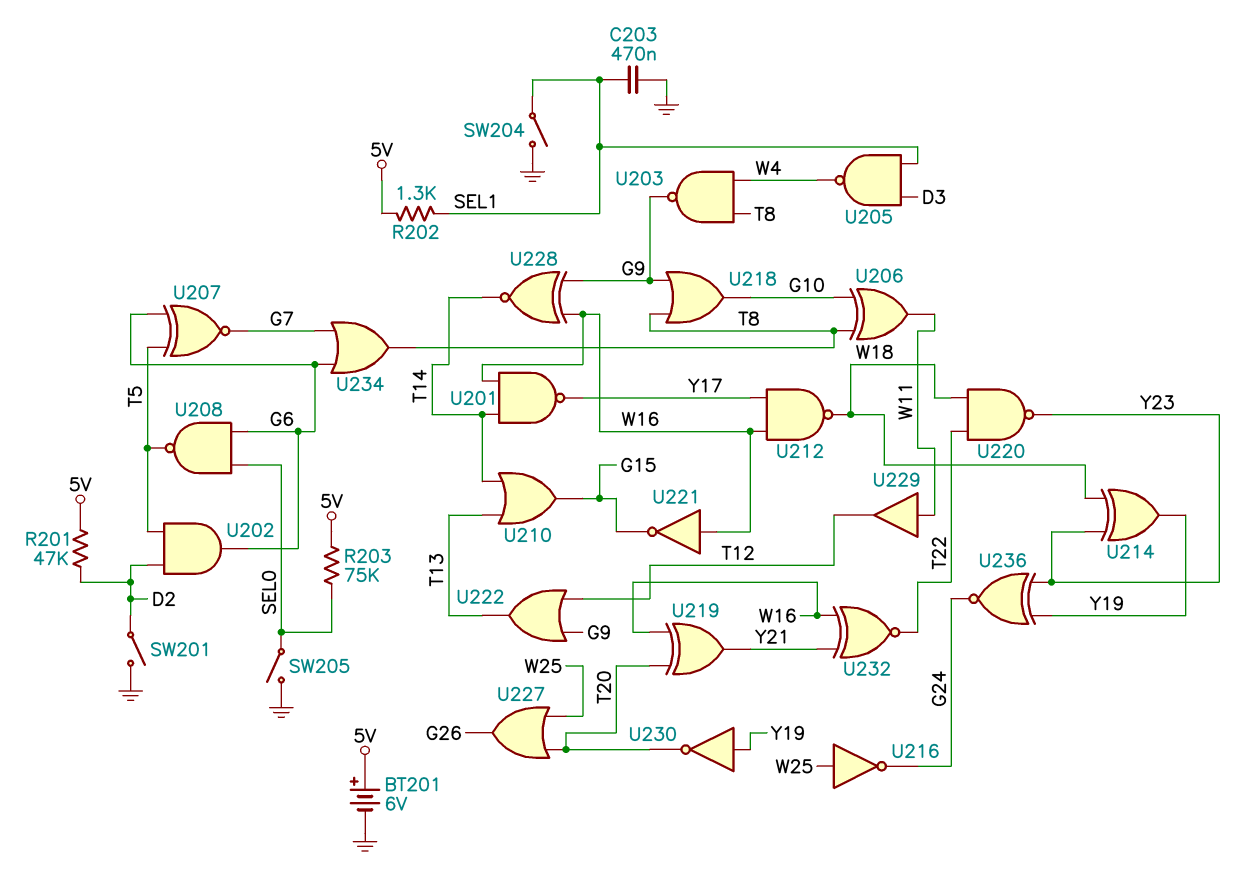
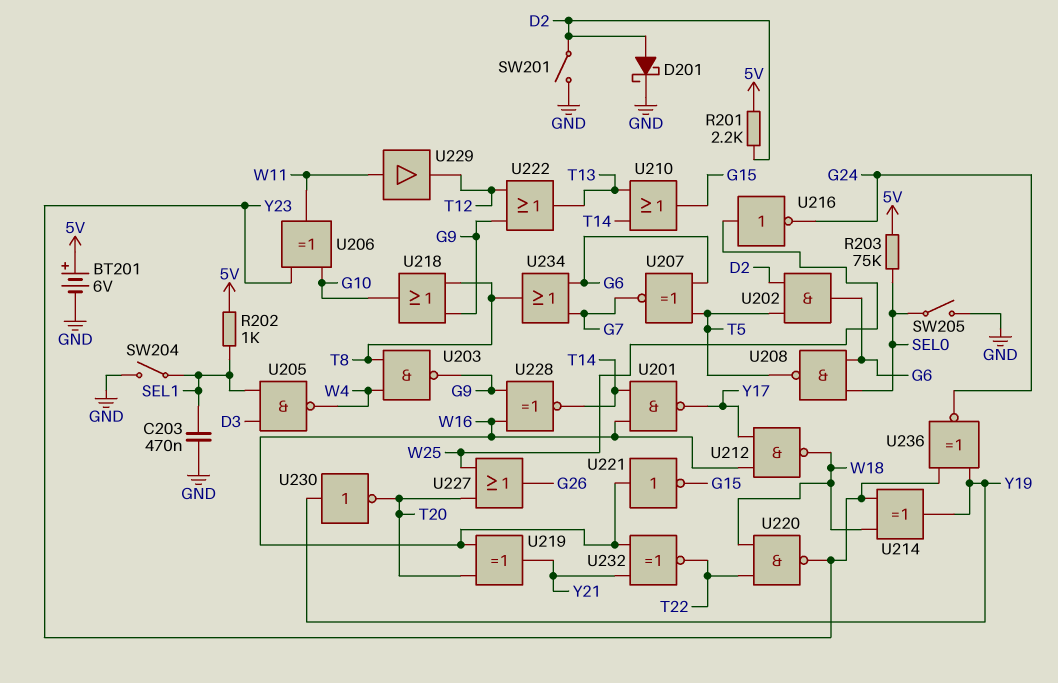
D201: none -> schottky (A D2, K GND)
R201: 47k (5V, D2) -> 2.2k (5V, D2)
R202: 1.3k (5V, SEL1) -> 1k (5V, SEL1)
U206: XOR (in G10, in T8, out W11) -> XOR (in G10, in Y23, out W11)

